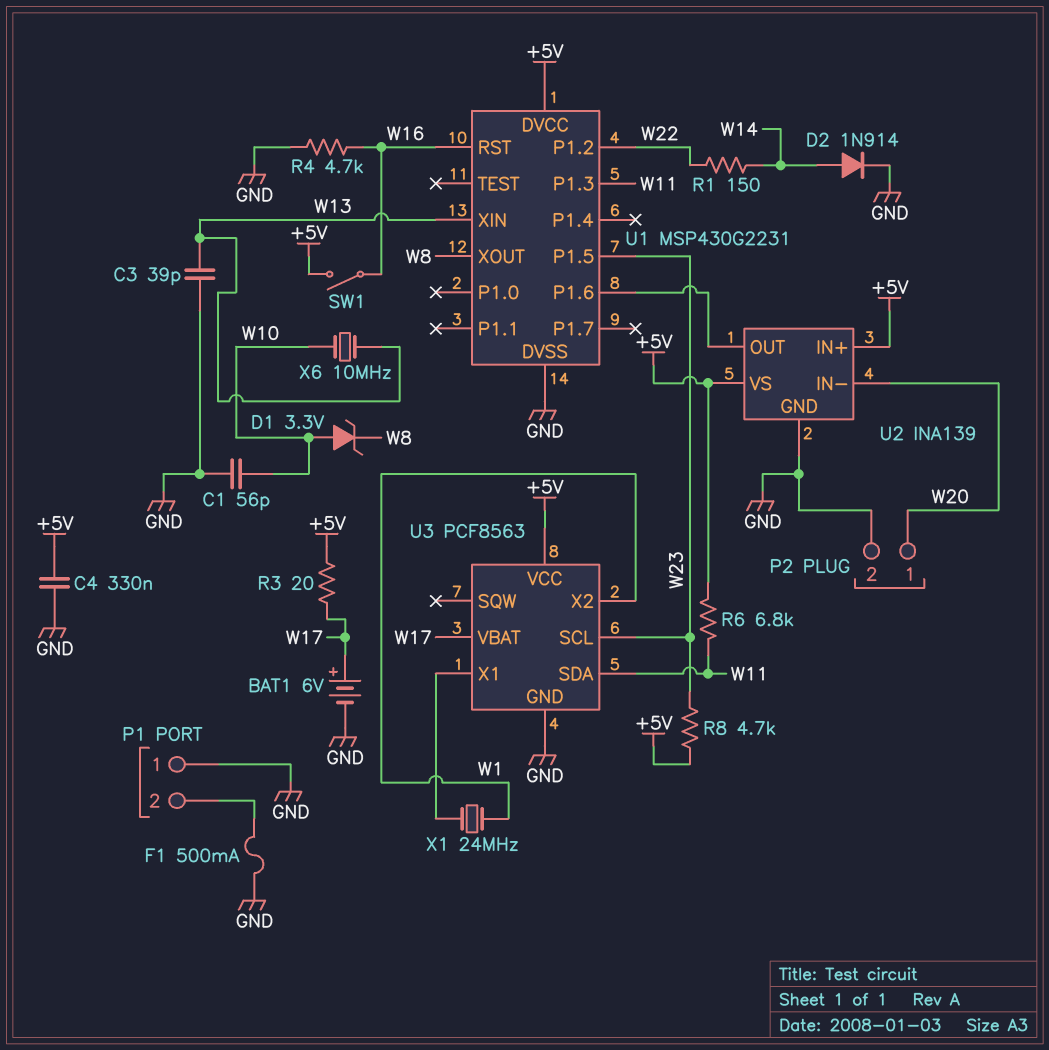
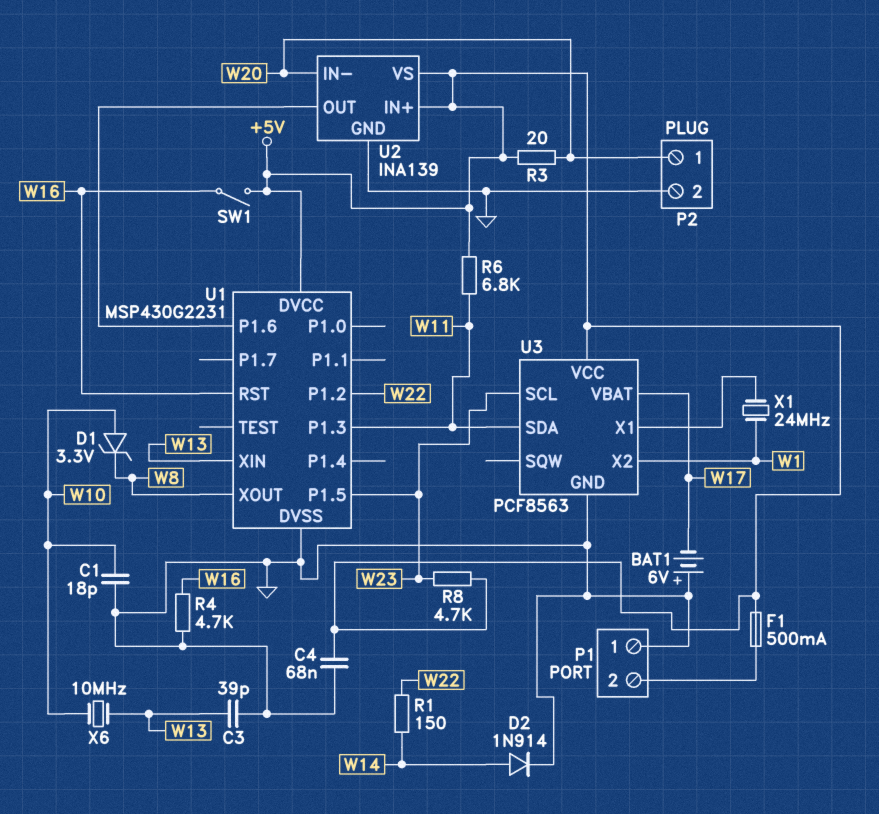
BAT1: 6V (plus W17, minus GND) -> 6V (plus GND, minus W17)
C1: 56pF (GND, W10) -> 18pF (GND, W10)
C4: 330nF (+5V, GND) -> 68nF (+5V, GND)
F1: 500mA (GND, P1/2) -> 500mA (+5V, P1/2)
R3: 20 (+5V, W17) -> 20 (+5V, W20)

